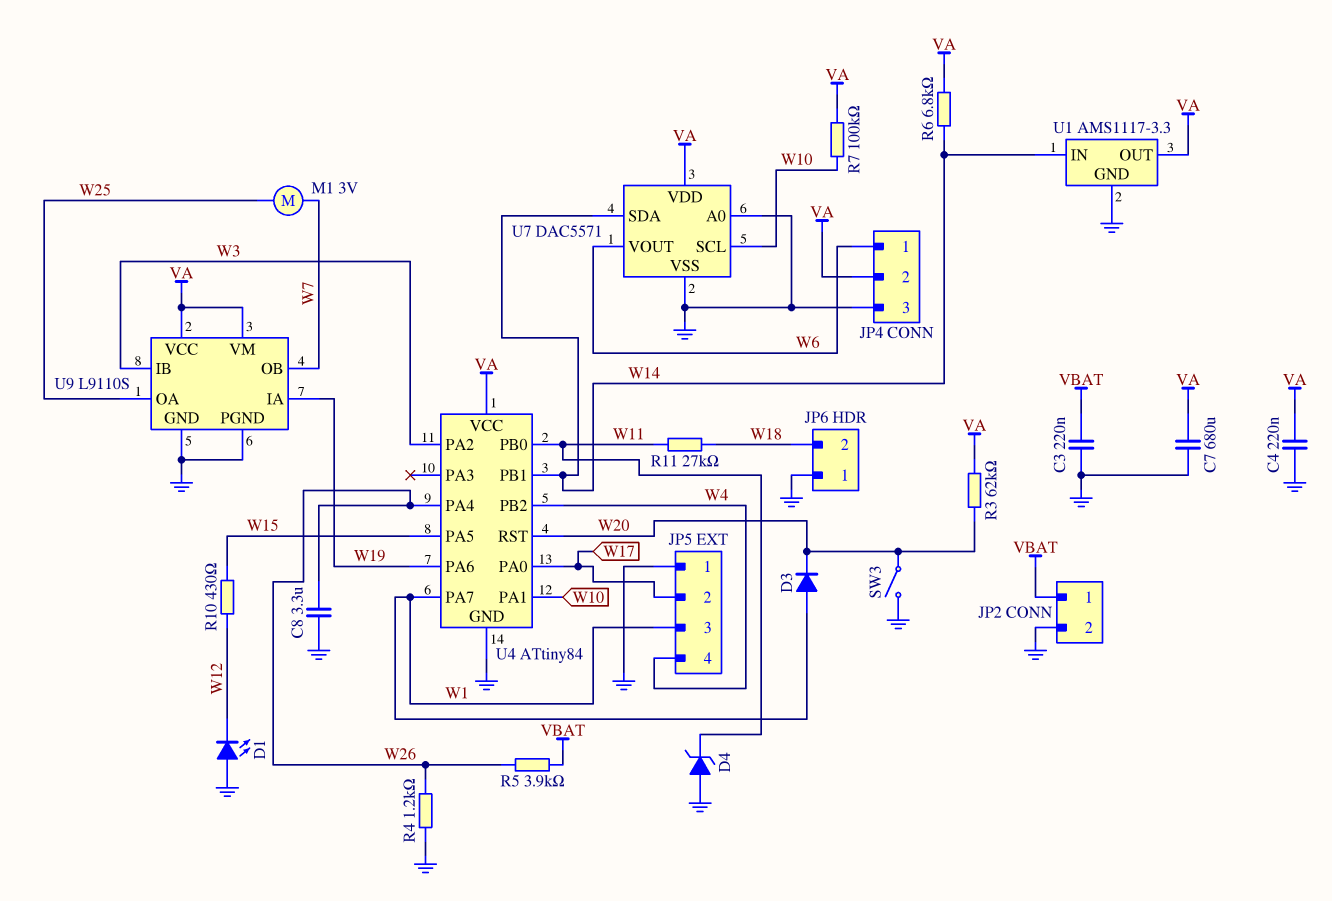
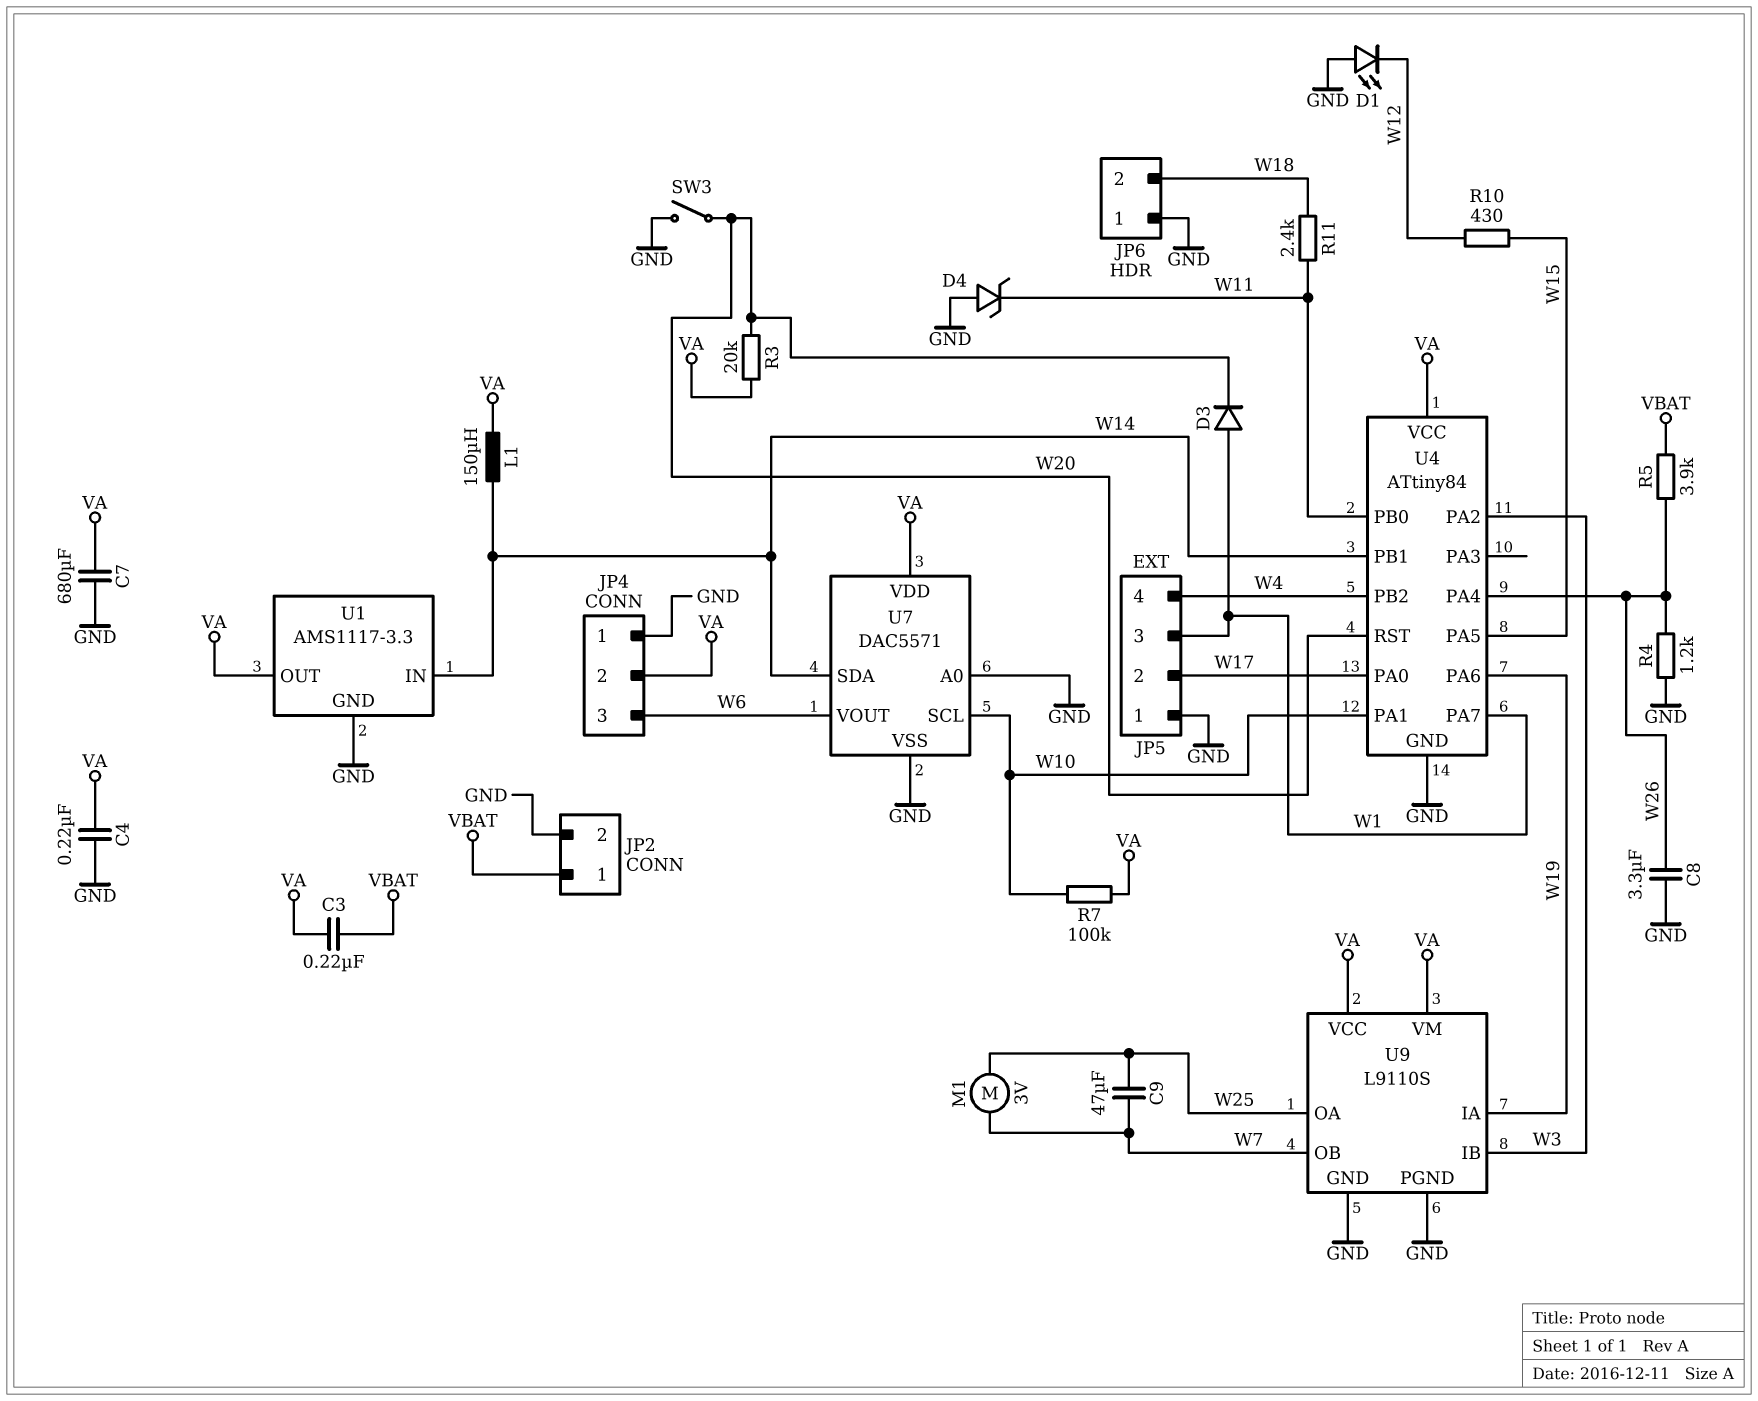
C3: 220nF (GND, VBAT) -> 220nF (VA, VBAT)
C9: none -> 47uF (W7, W25)
JP4 pin 1: W6 -> GND
JP4 pin 3: GND -> W6
L1: none -> 150uH (VA, W14)
R3: 62k (VA, W20) -> 20k (VA, W20)
R6: 6.8k (VA, W14) -> none
R11: 27k (W11, W18) -> 2.4k (W11, W18)

